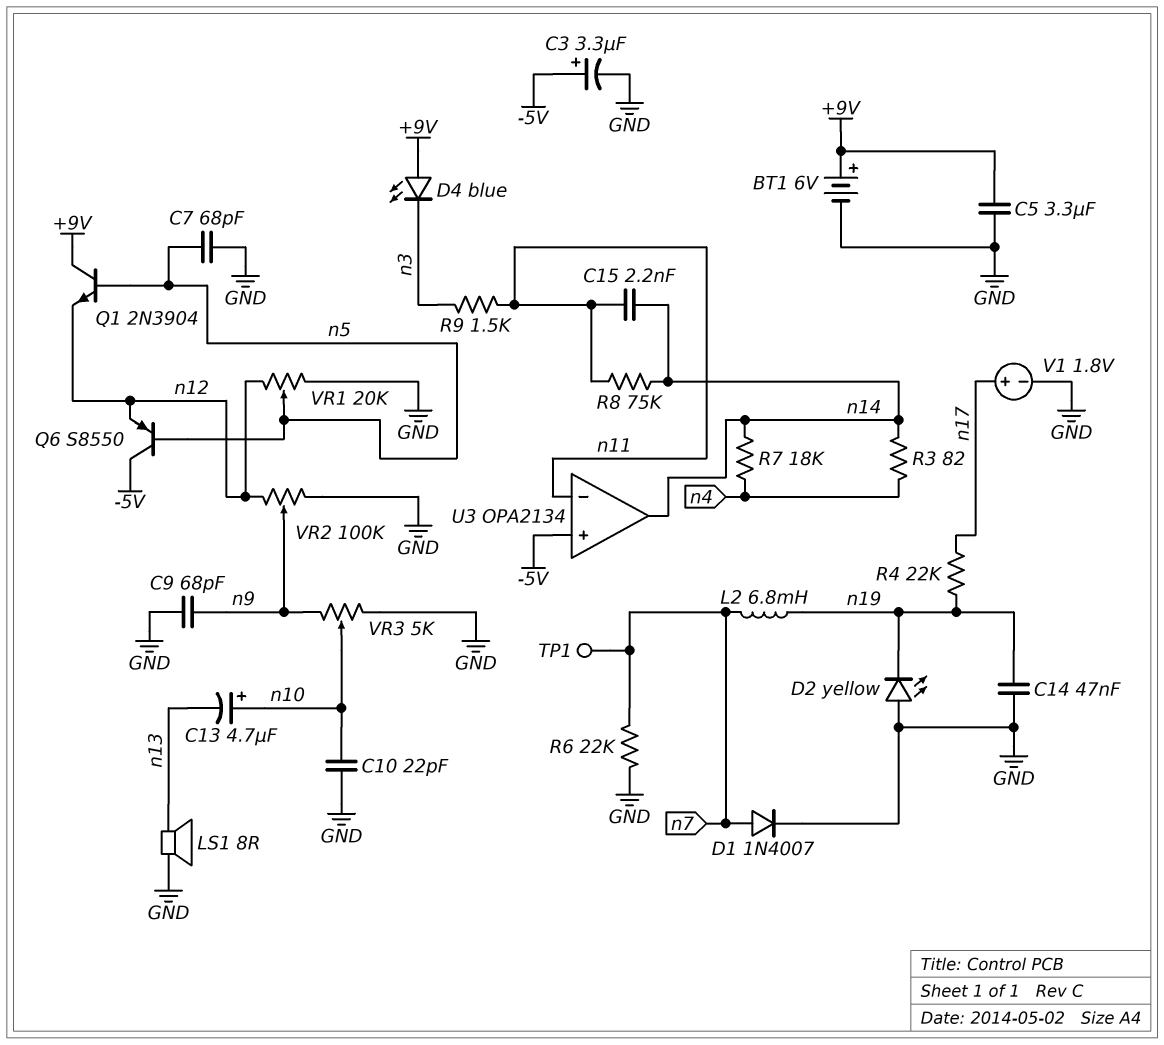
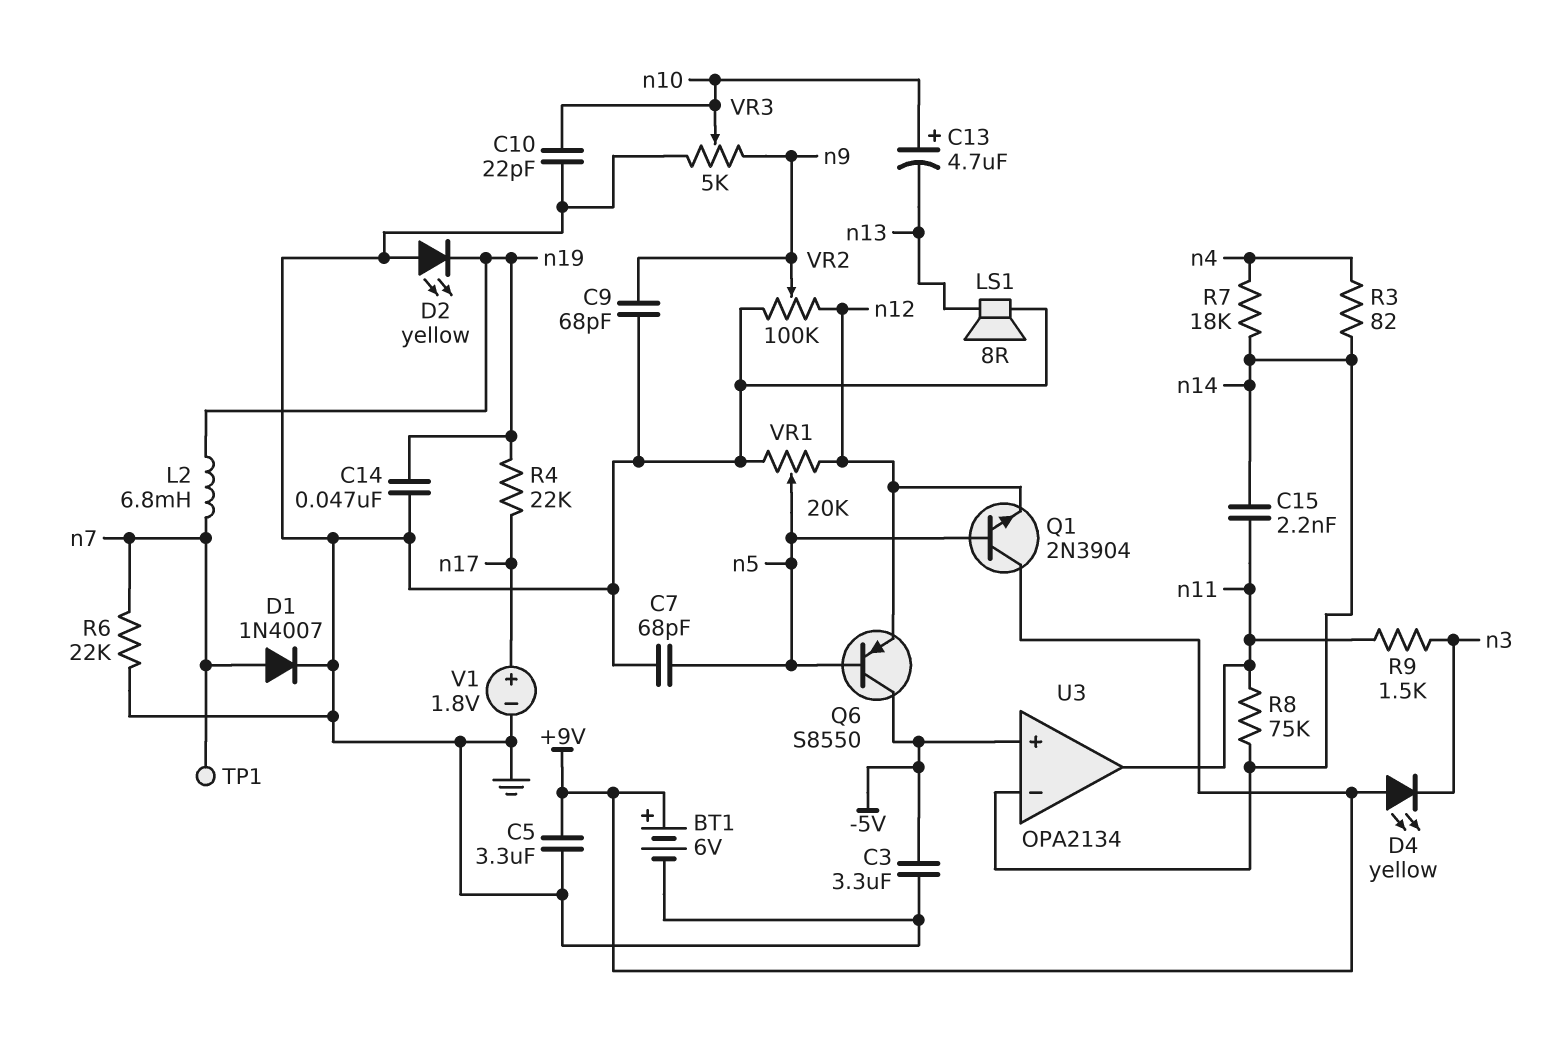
C3: 3.3uF (plus -5V, minus GND) -> 3.3uF (-5V, GND)
D4: LED blue (A +9V, K n3) -> LED yellow (A +9V, K n3)
U3 pin in-: n11 -> n14
U3 pin out: n14 -> n11

